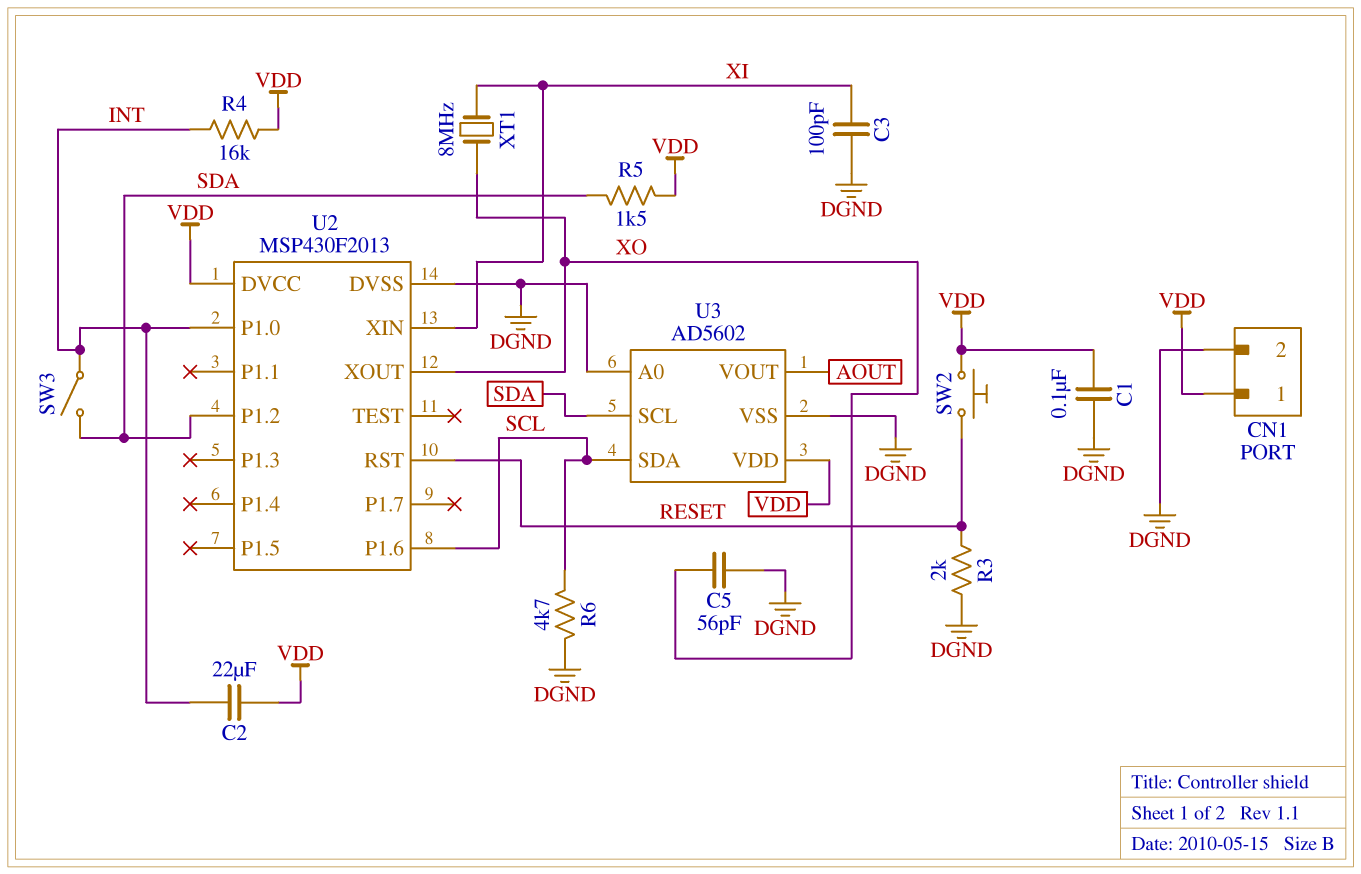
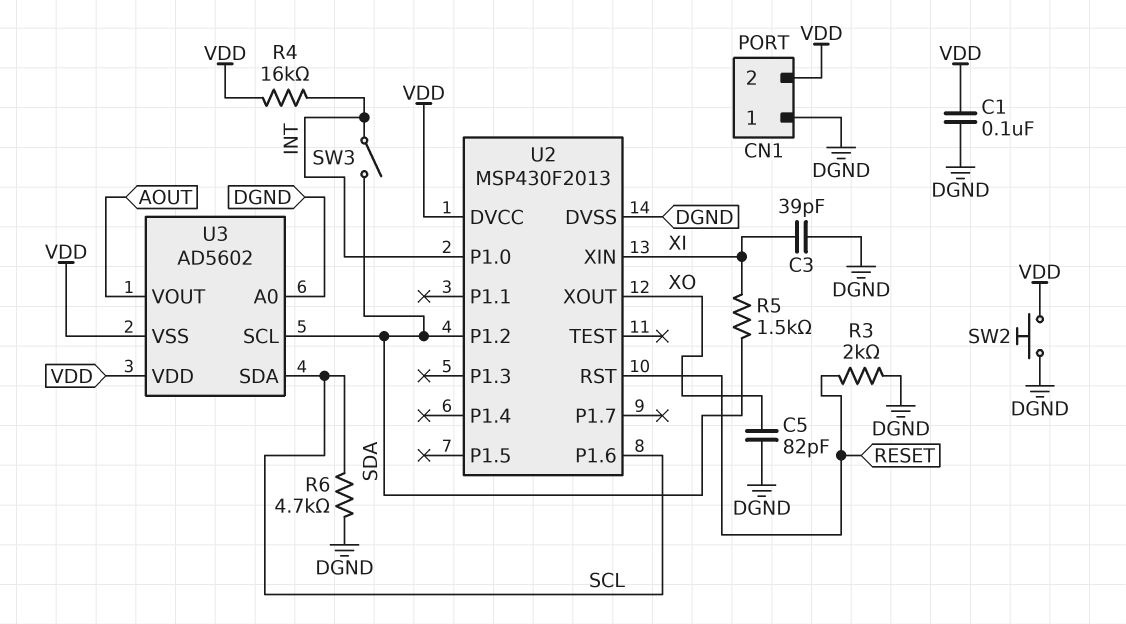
C2: 22uF (INT, VDD) -> none
C3: 100pF (DGND, XI) -> 39pF (DGND, XI)
C5: 56pF (DGND, XO) -> 82pF (DGND, XO)
CN1 pin 1: VDD -> DGND
CN1 pin 2: DGND -> VDD
R5: 1.5k (SDA, VDD) -> 1.5k (SDA, XI)
SW2: button (RESET, VDD) -> button (DGND, VDD)
U3 pin VSS: DGND -> VDD
XT1: 8MHz (XI, XO) -> none

